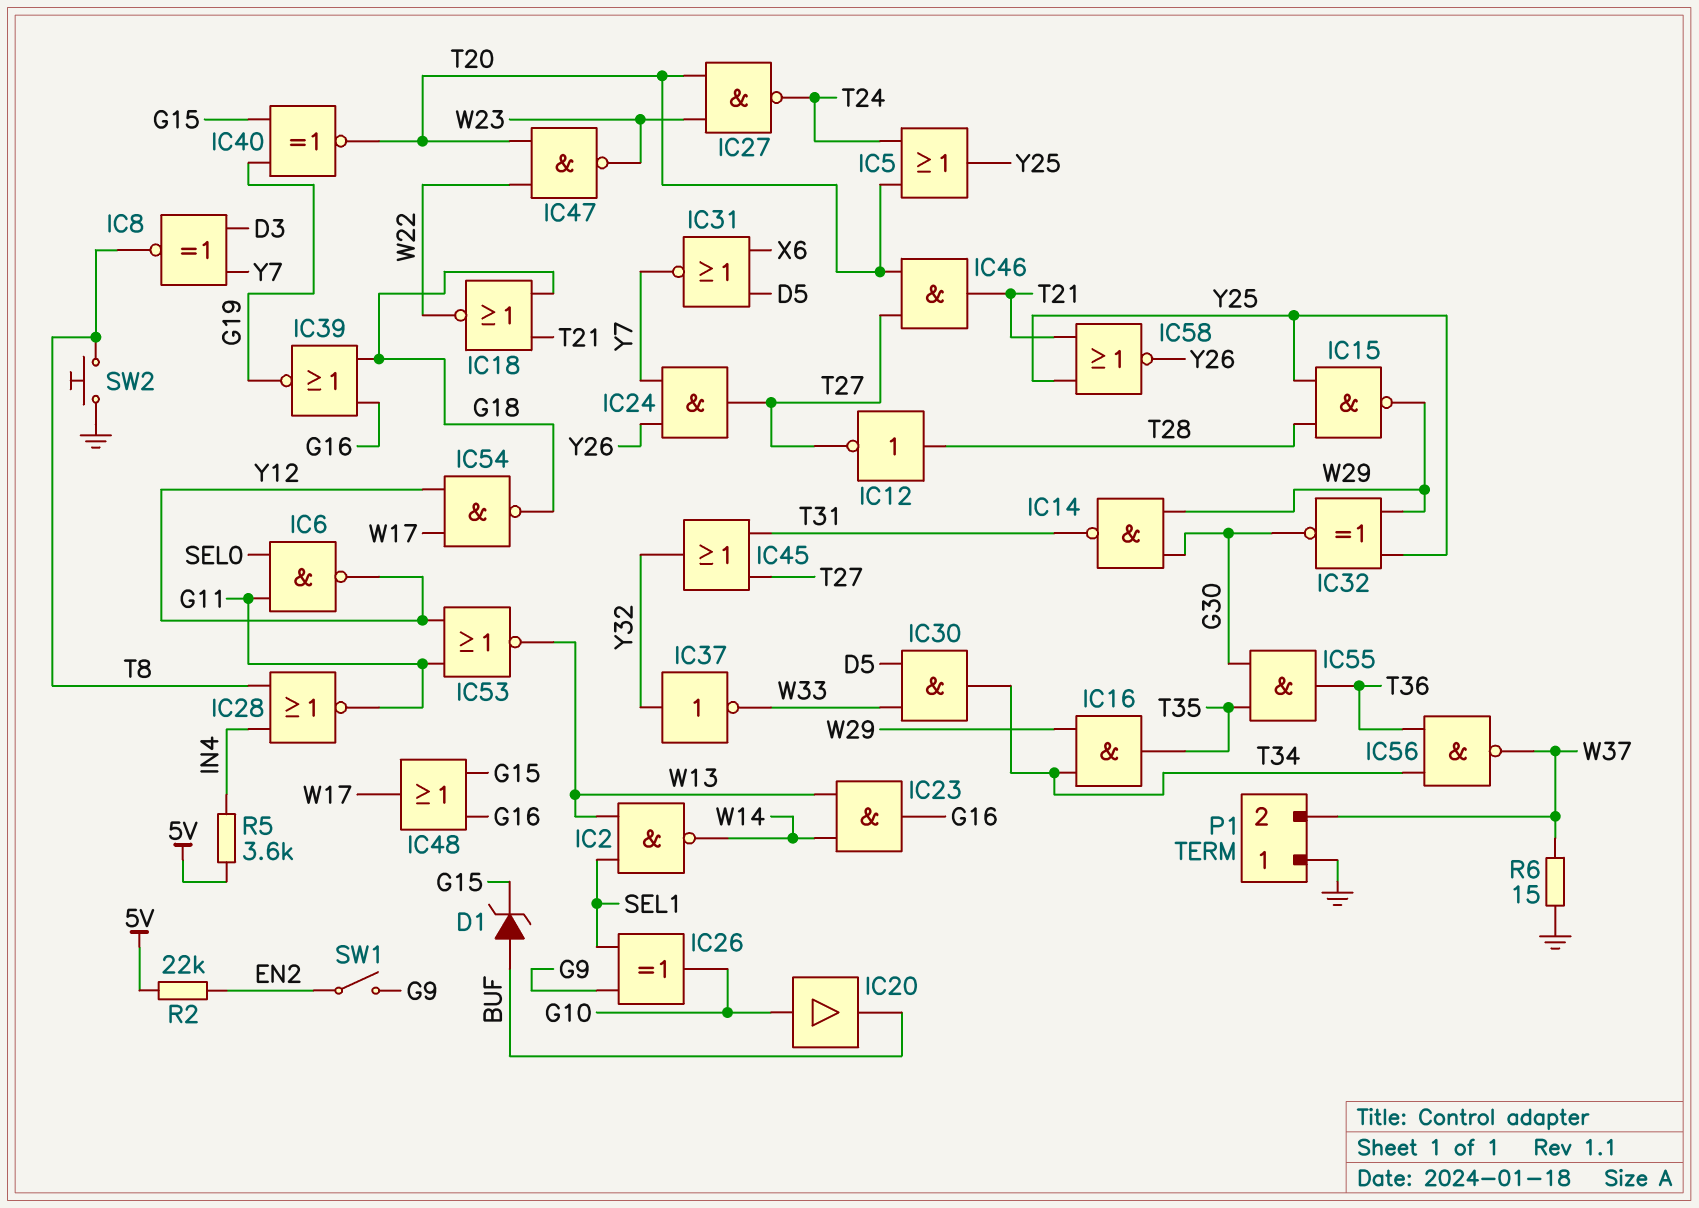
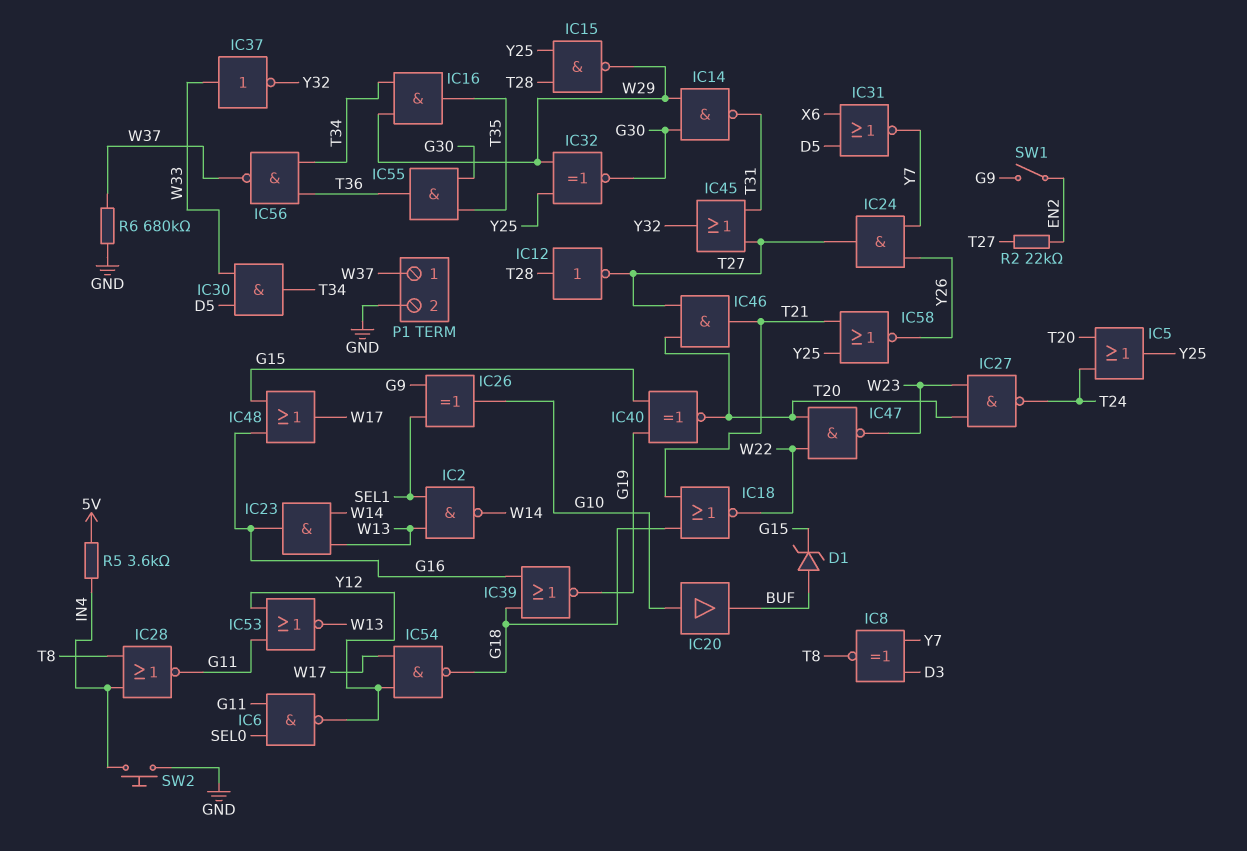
IC37: NOT (in Y32, out W33) -> NOT (in W33, out Y32)
P1 pin 1: GND -> W37
P1 pin 2: W37 -> GND
R2: 22k (5V, EN2) -> 22k (EN2, T27)
R6: 15 (GND, W37) -> 680k (GND, W37)
SW2: button (GND, T8) -> button (GND, IN4)

